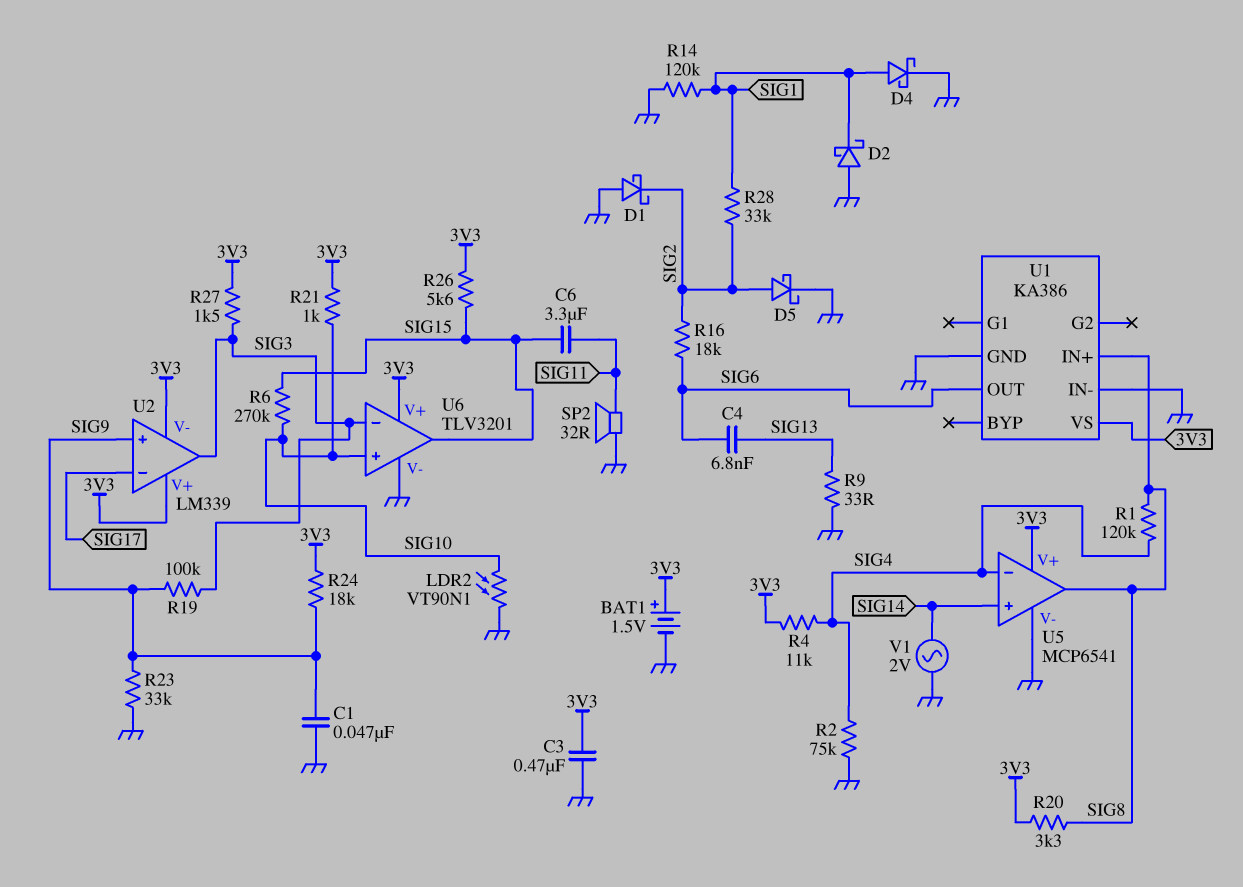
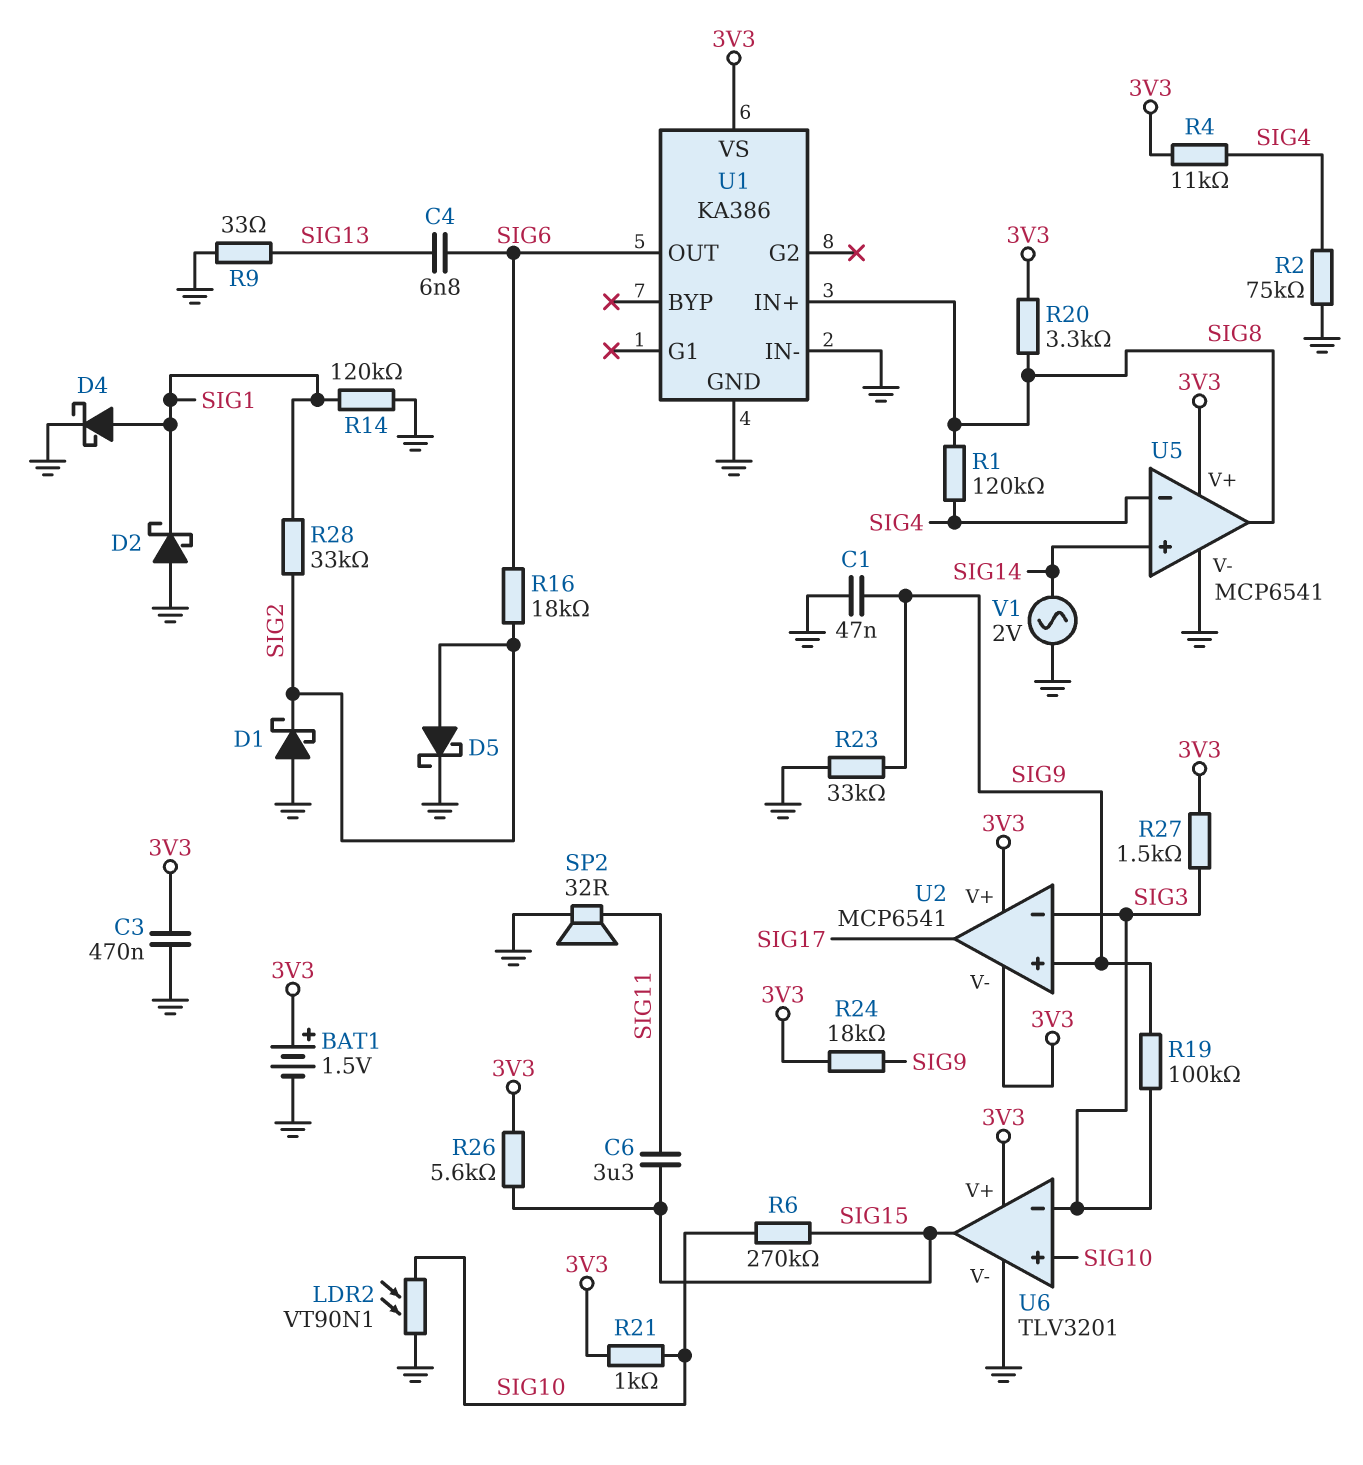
U2: LM339 -> MCP6541
U2 pin in-: SIG17 -> SIG3
U2 pin out: SIG3 -> SIG17

